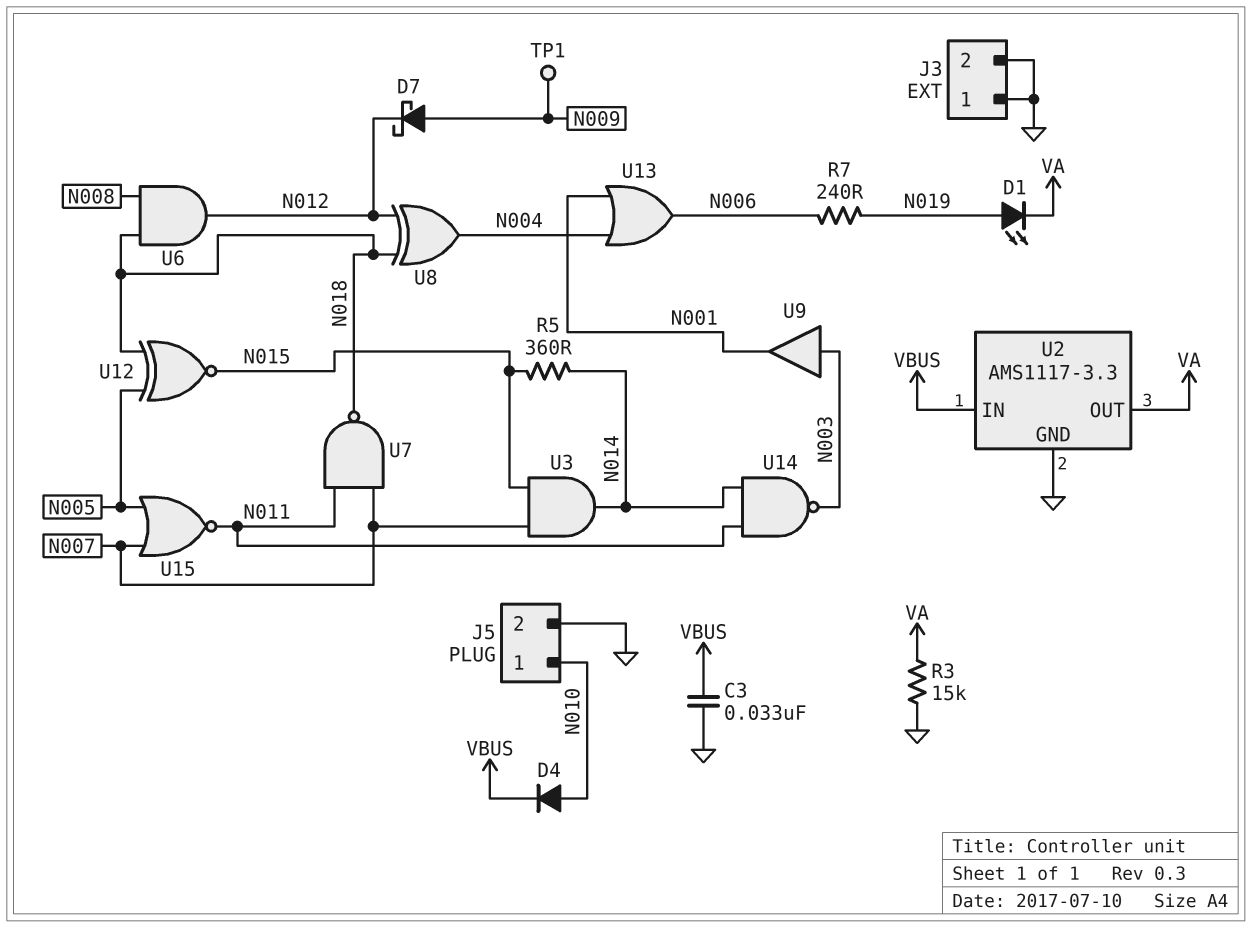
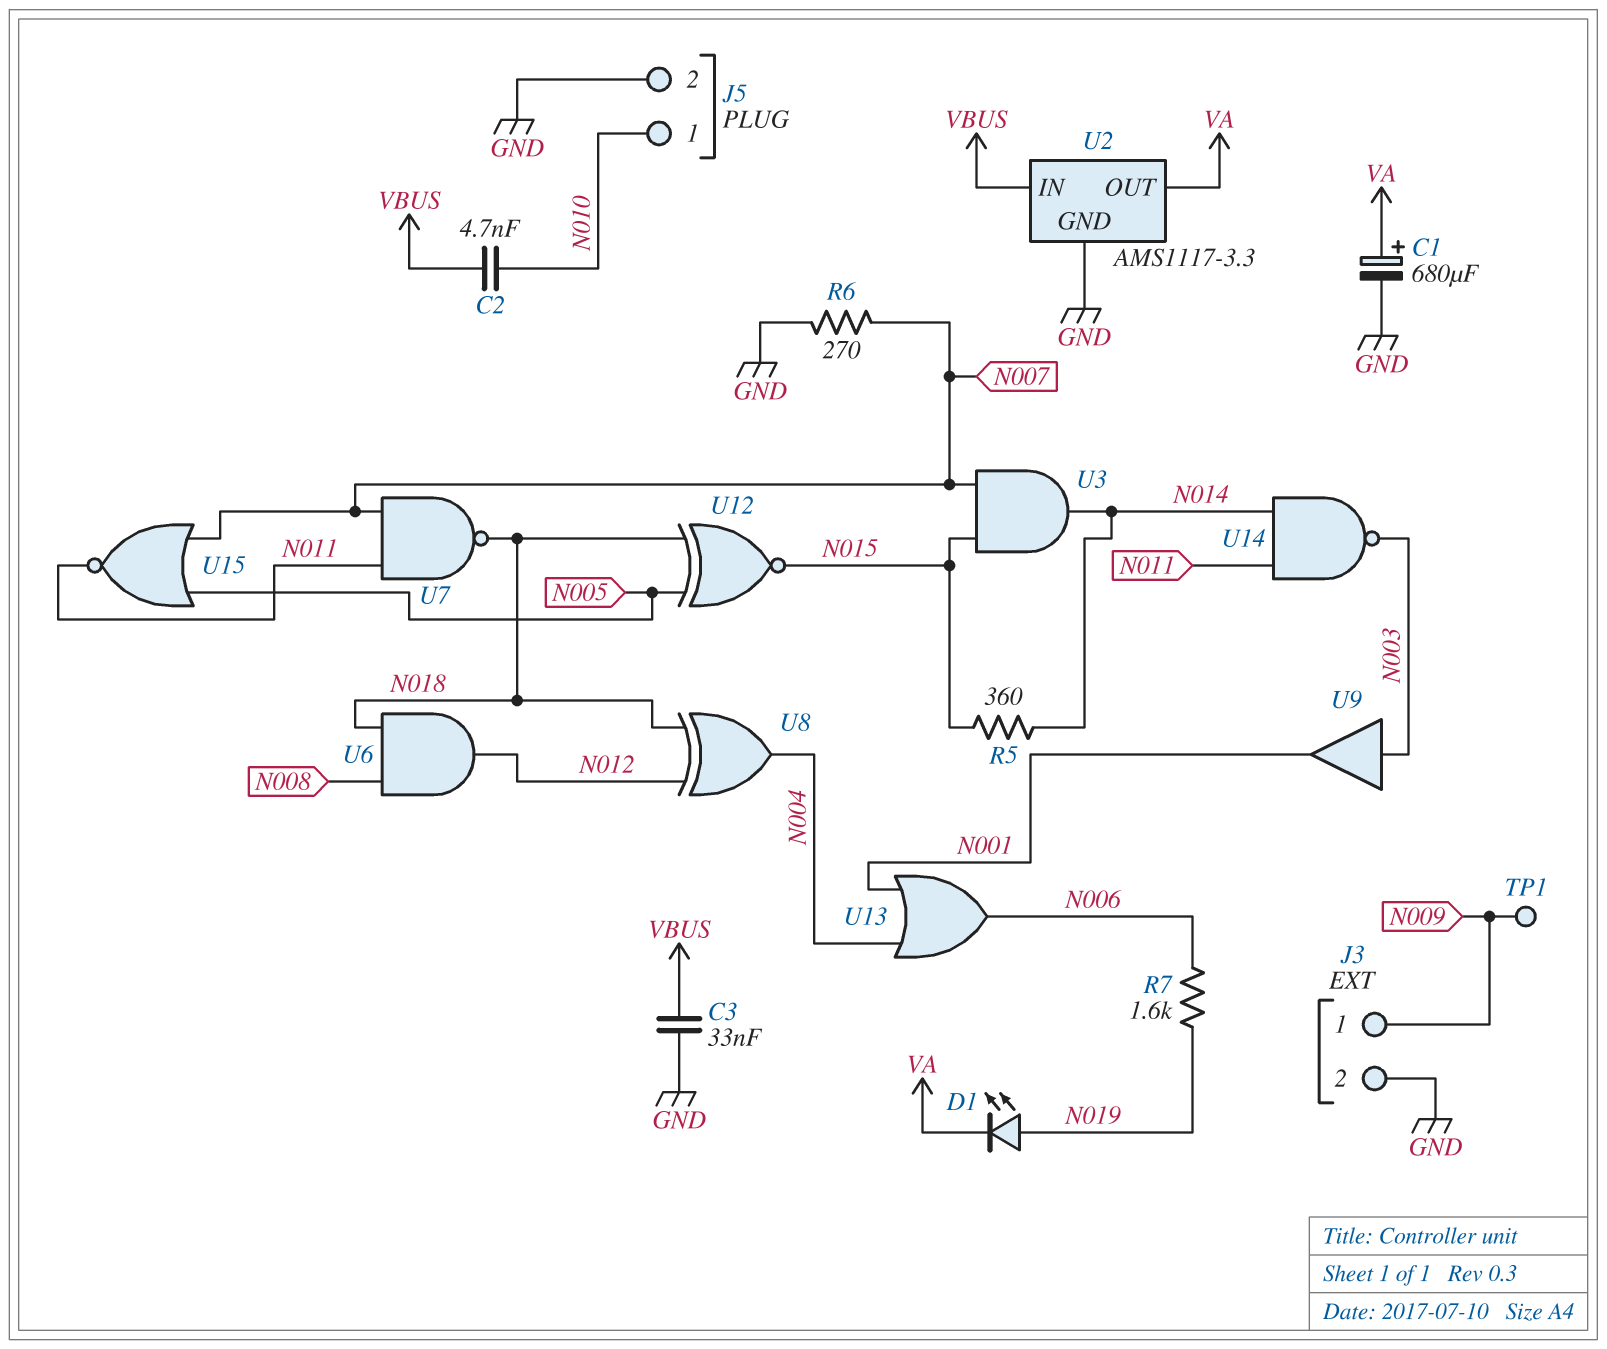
C1: none -> 680uF (plus VA, minus GND)
C2: none -> 4.7nF (N010, VBUS)
D4: diode (A N010, K VBUS) -> none
D7: schottky (A N009, K N012) -> none
J3 pin 1: GND -> N009
R3: 15k (GND, VA) -> none
R6: none -> 270 (GND, N007)
R7: 240 (N006, N019) -> 1.6k (N006, N019)

